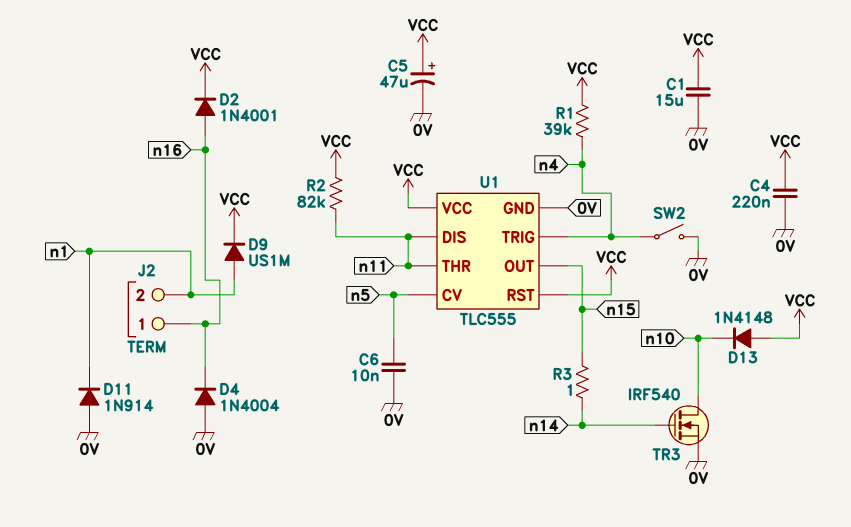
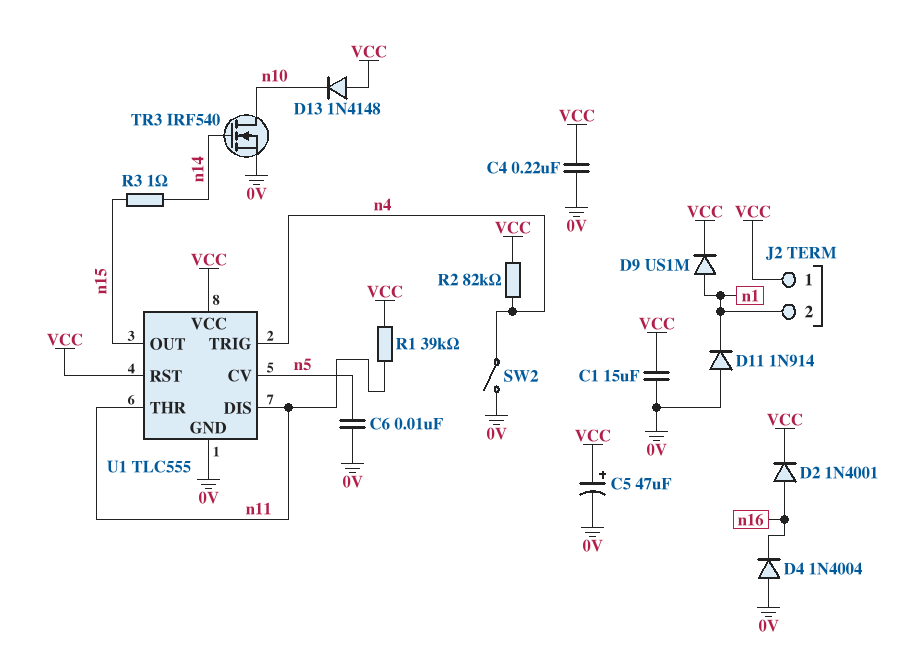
J2 pin 1: n16 -> VCC
R1: 39k (VCC, n4) -> 39k (VCC, n11)
R2: 82k (VCC, n11) -> 82k (VCC, n4)

